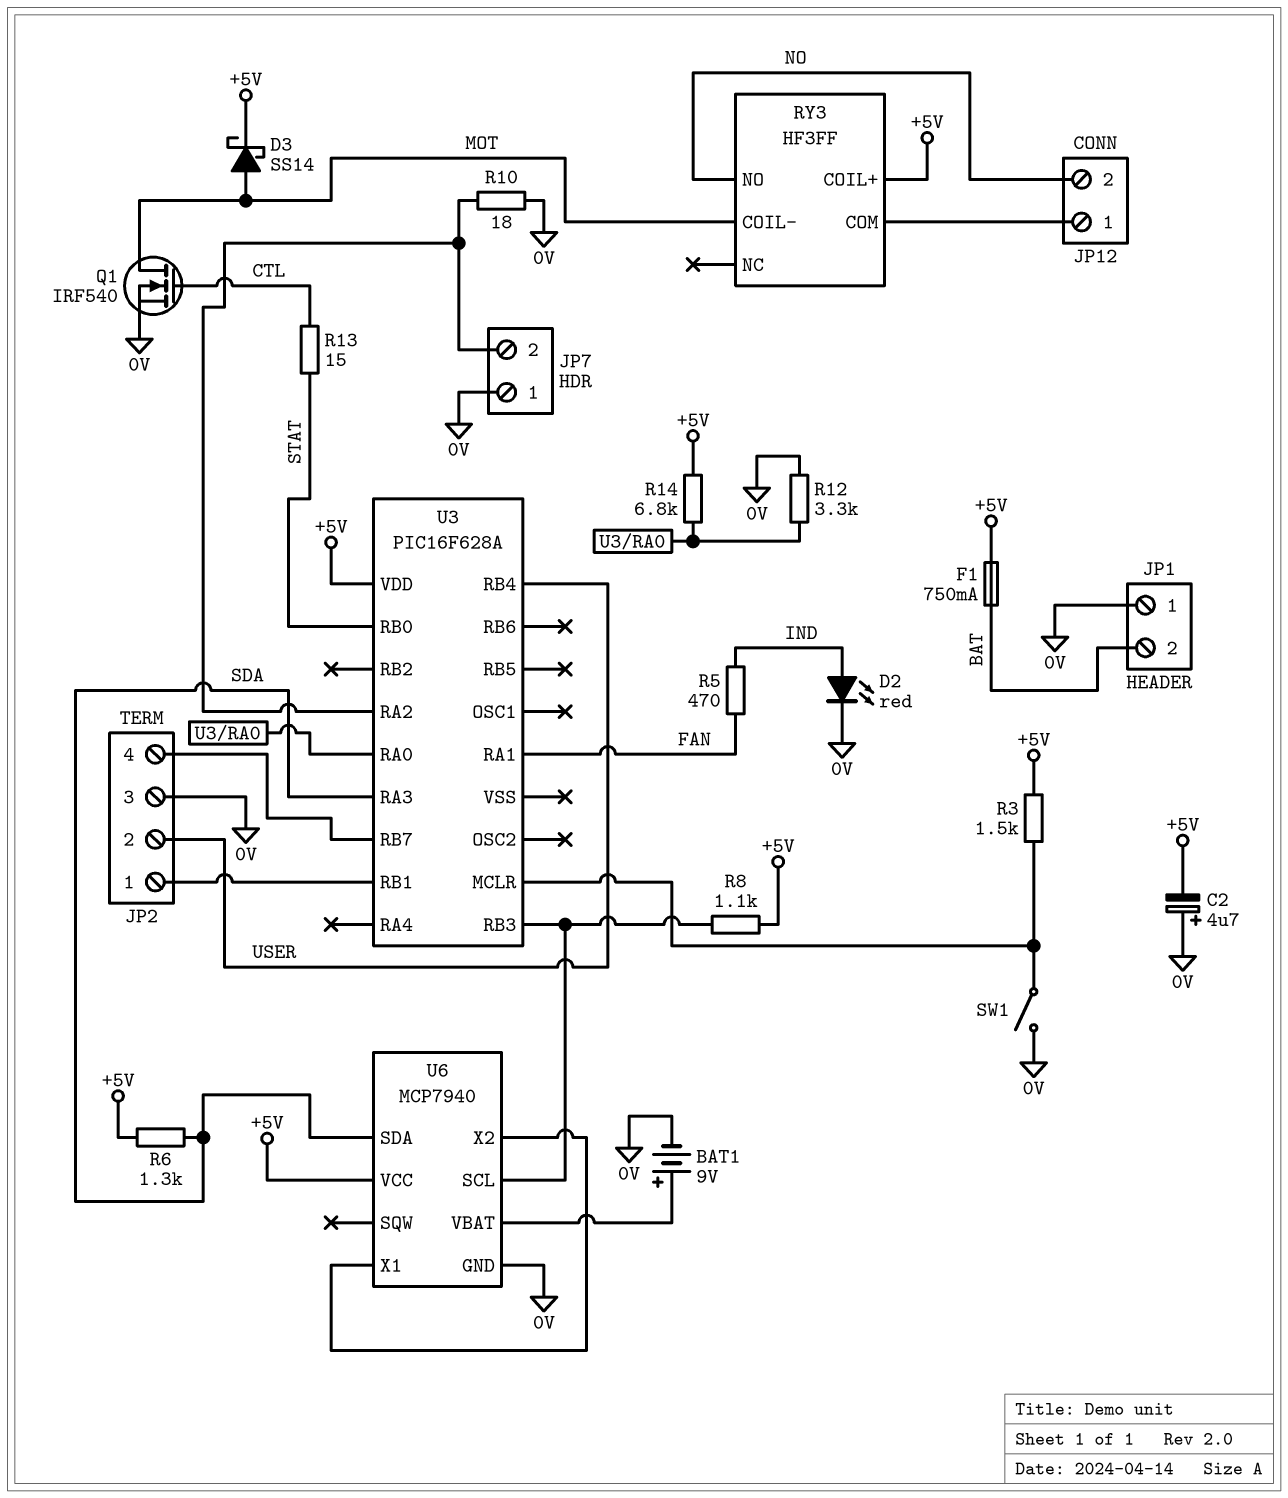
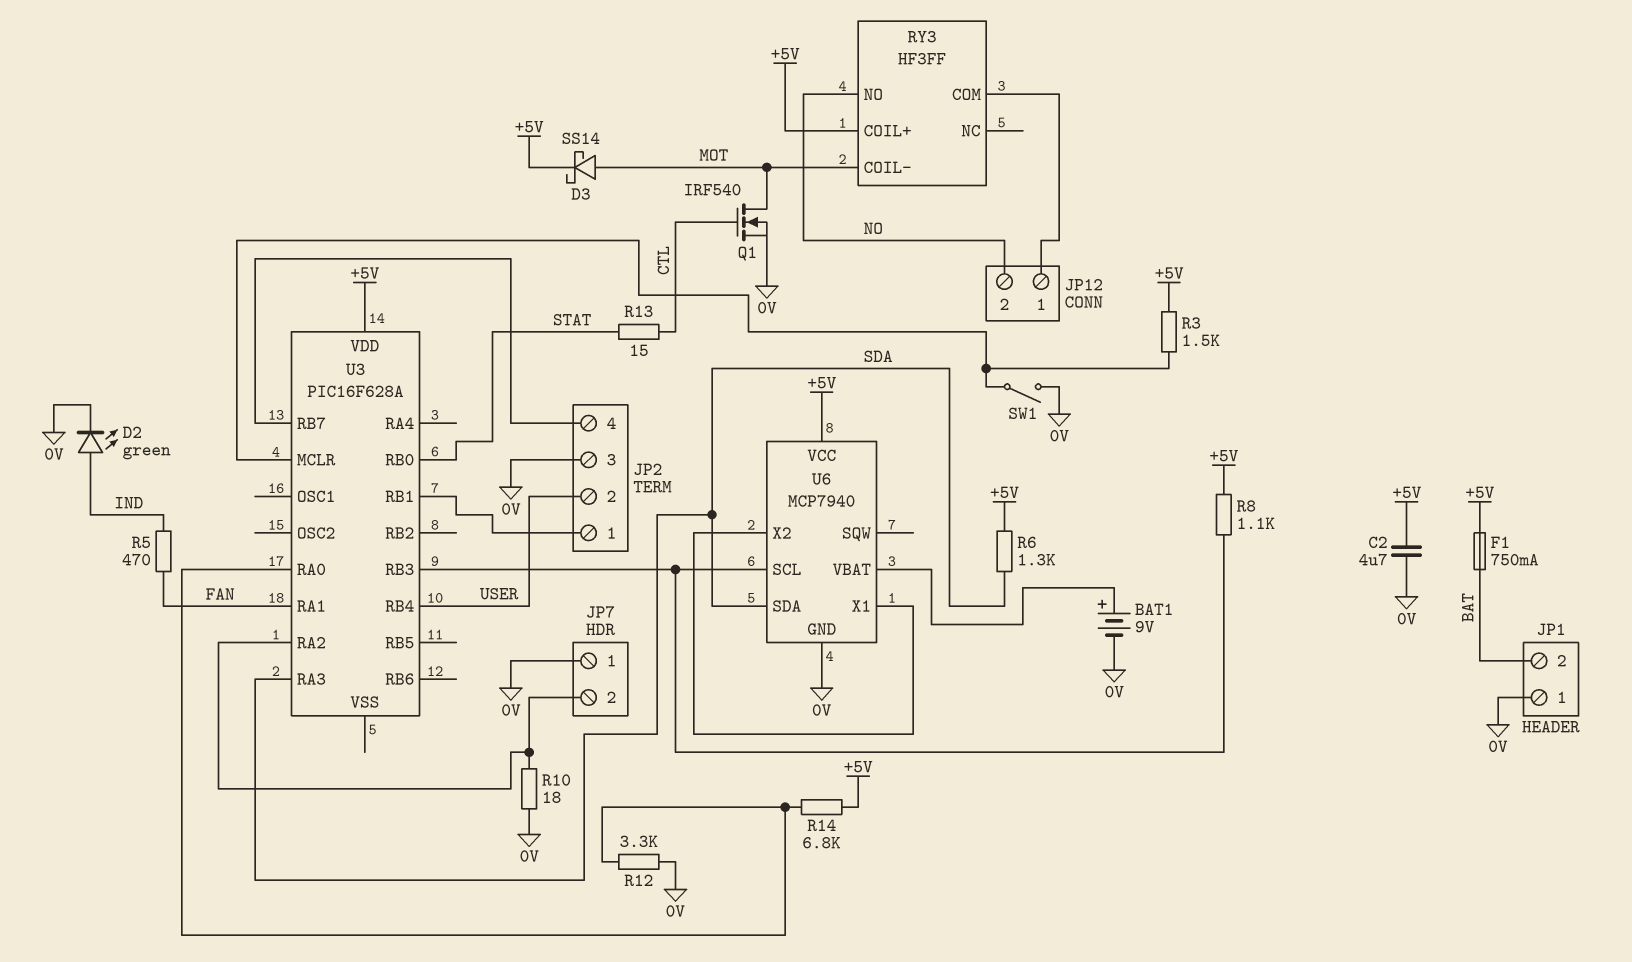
C2: 4.7uF (plus 0V, minus +5V) -> 4.7uF (+5V, 0V)
D2: LED red (A IND, K 0V) -> LED green (A IND, K 0V)

